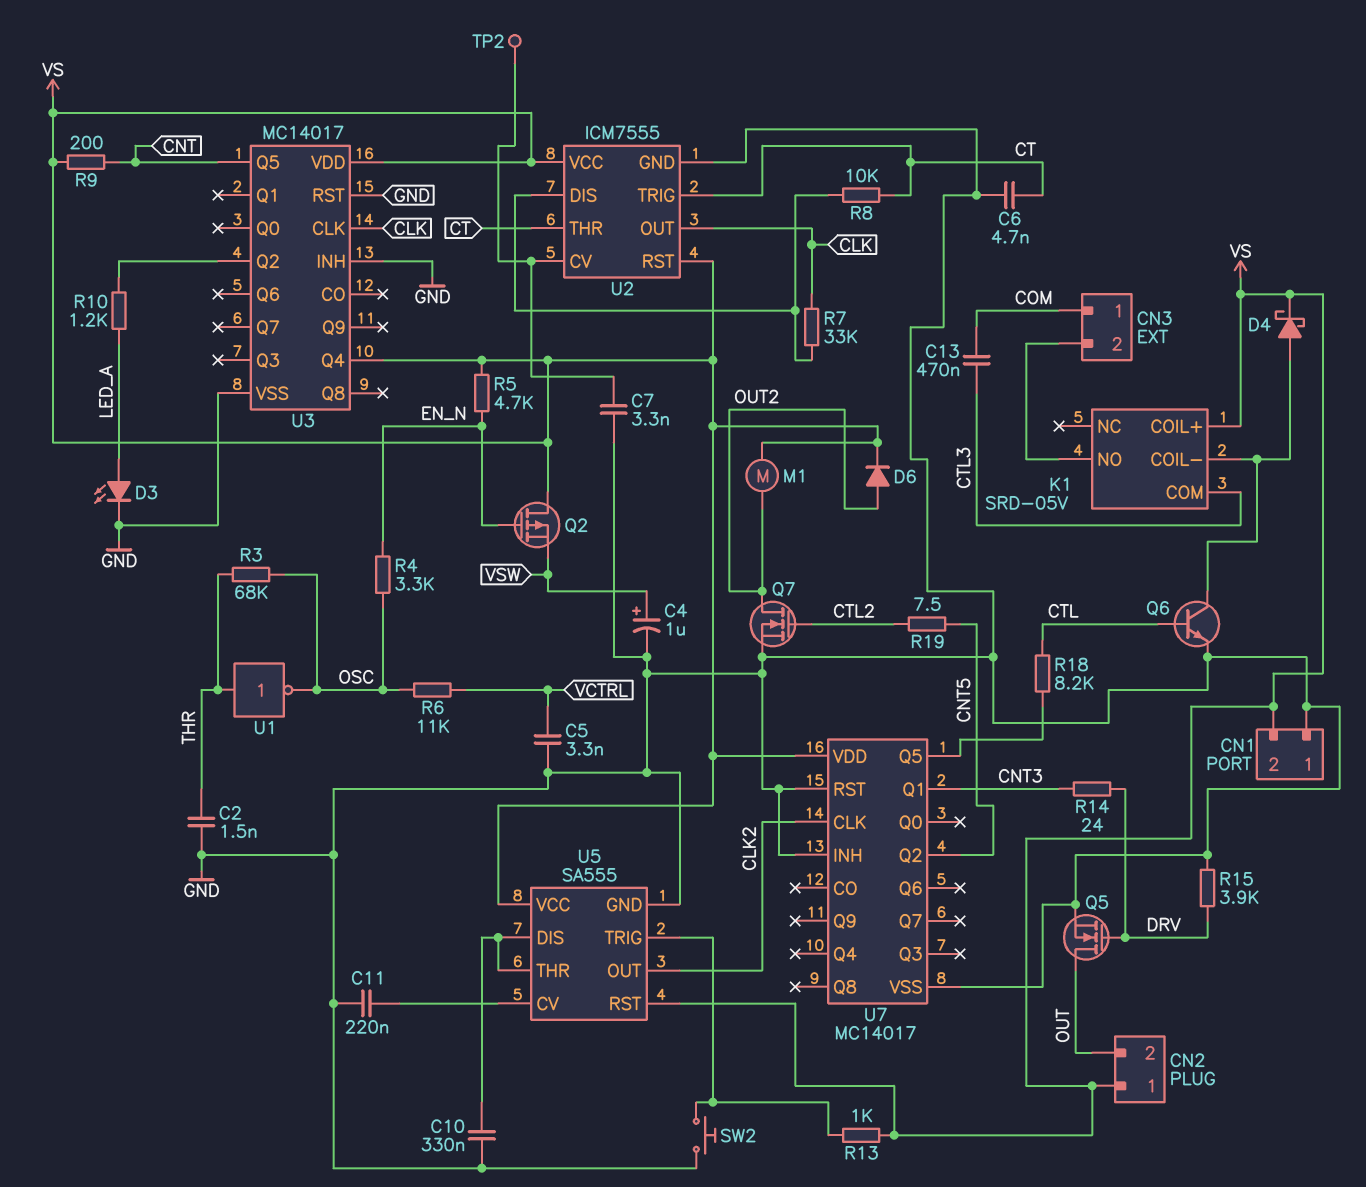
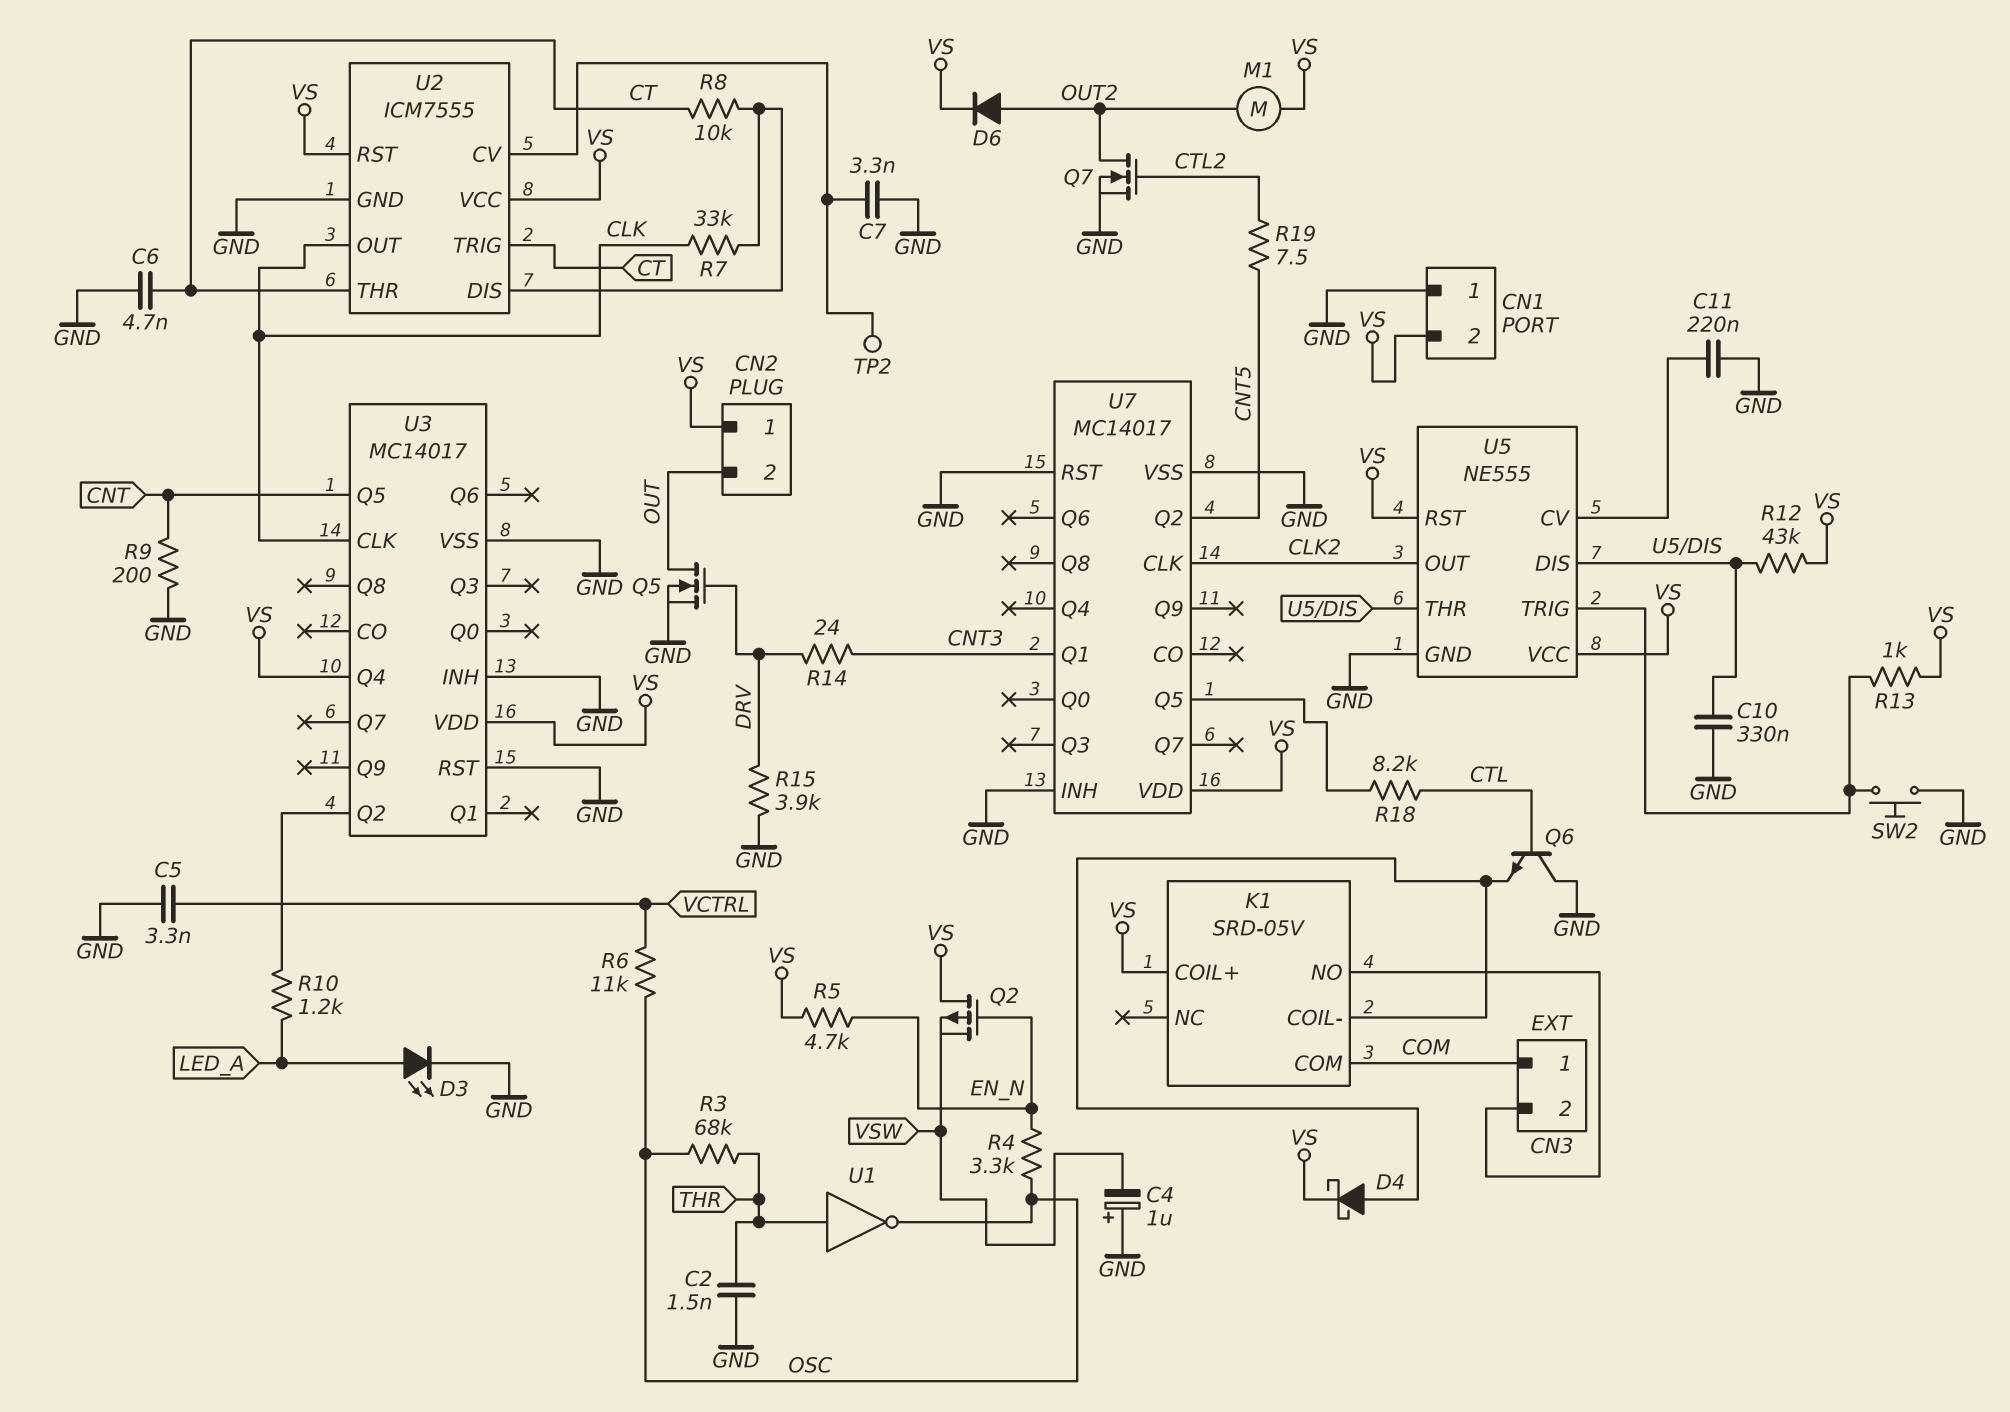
C4: 1uF (plus VSW, minus GND) -> 1uF (plus GND, minus VSW)
C13: 470nF (COM, CTL3) -> none
K1 pin COM: CTL3 -> COM
Q6: NPN (B CTL, C K1/COIL-, E GND) -> NPN (B CTL, C GND, E K1/COIL-)
R9: 200 (CNT, VS) -> 200 (CNT, GND)
R12: none -> 43k (U5/DIS, VS)
U5: SA555 -> NE555

